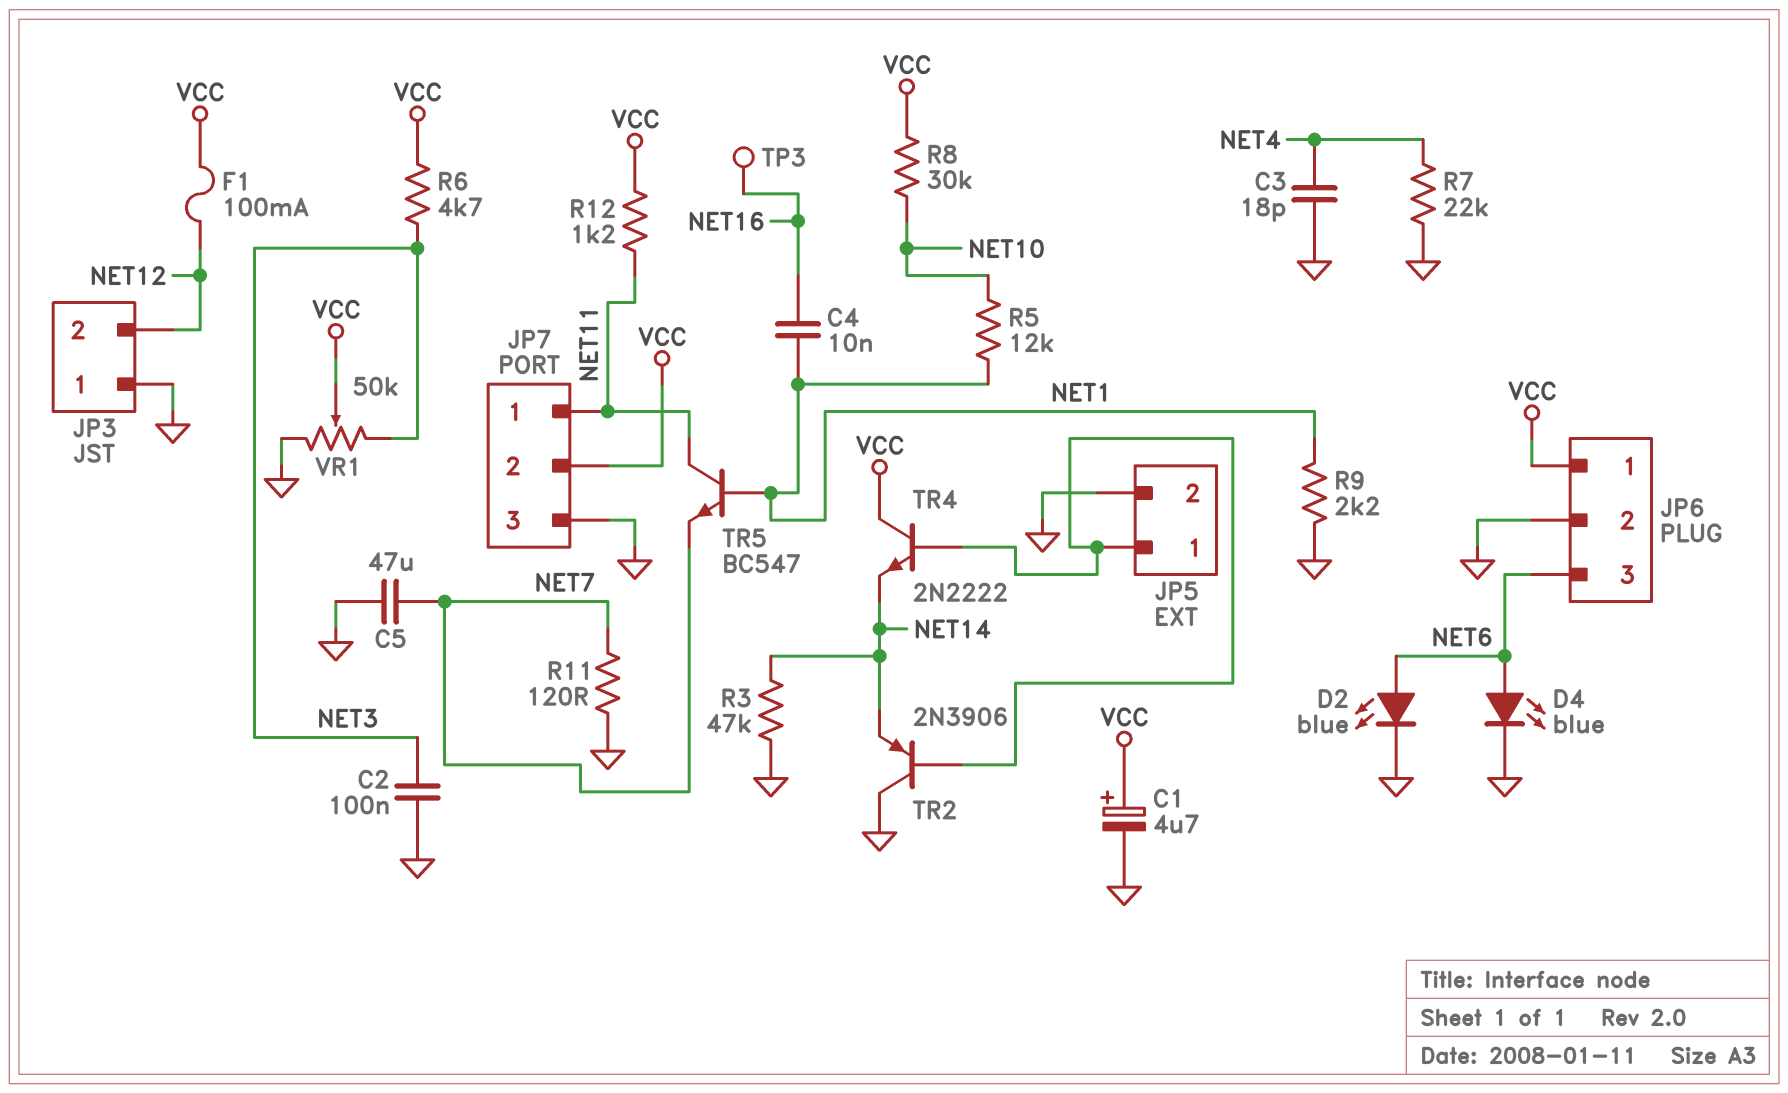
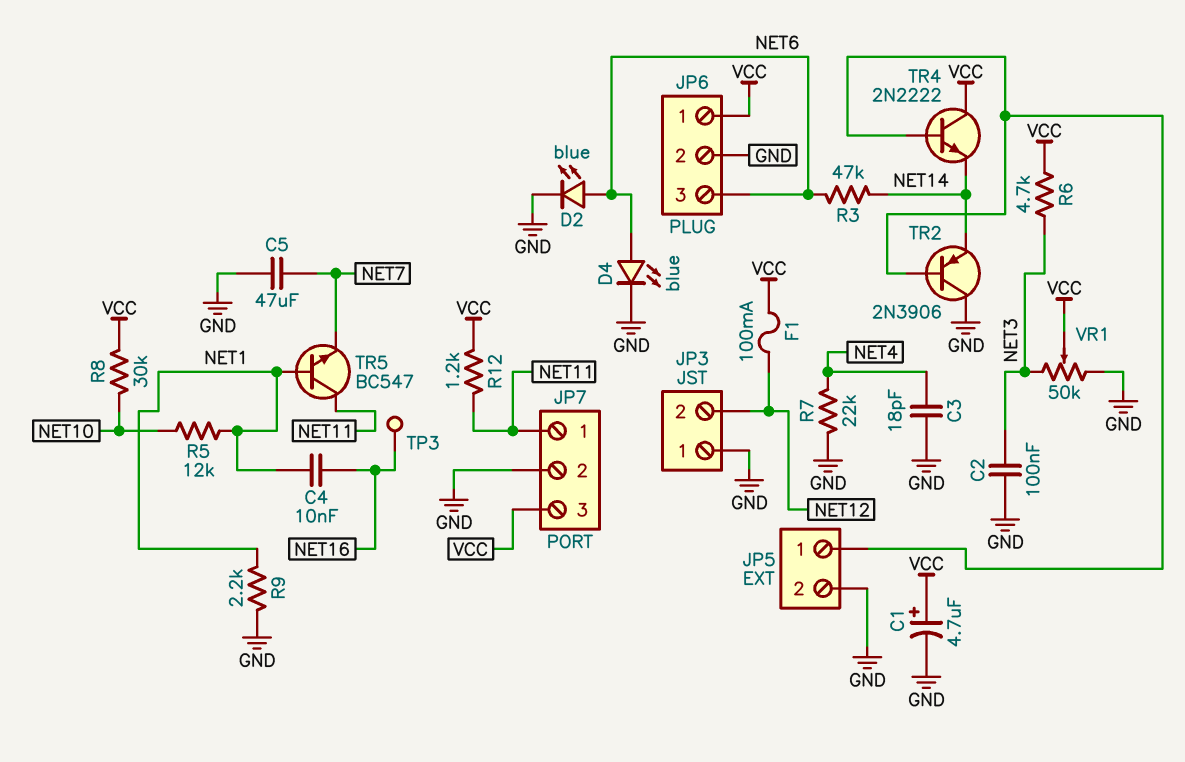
JP7 pin 2: VCC -> GND
JP7 pin 3: GND -> VCC
R3: 47k (GND, NET14) -> 47k (NET6, NET14)
R11: 120 (GND, NET7) -> none

